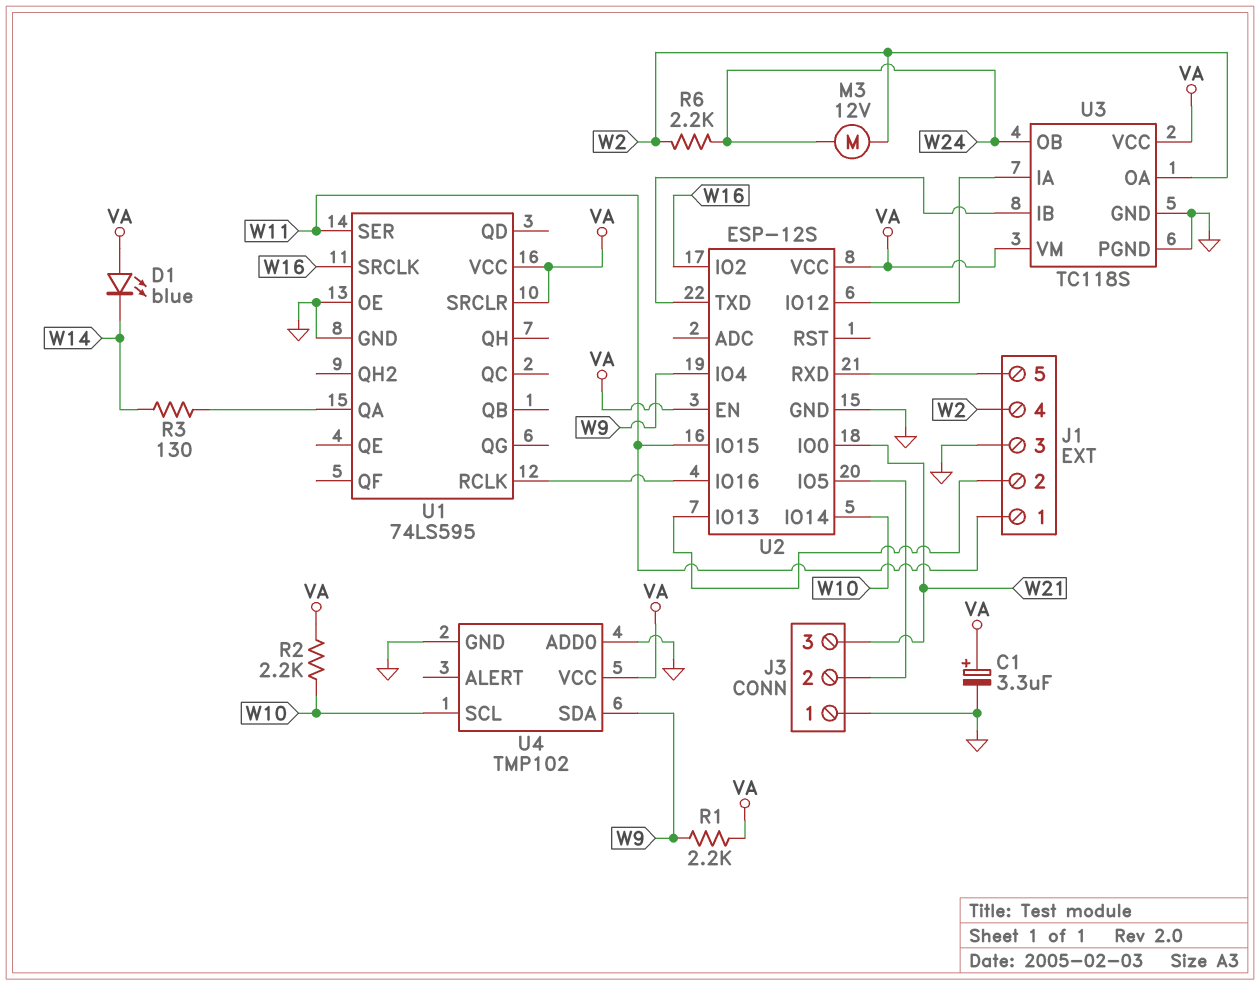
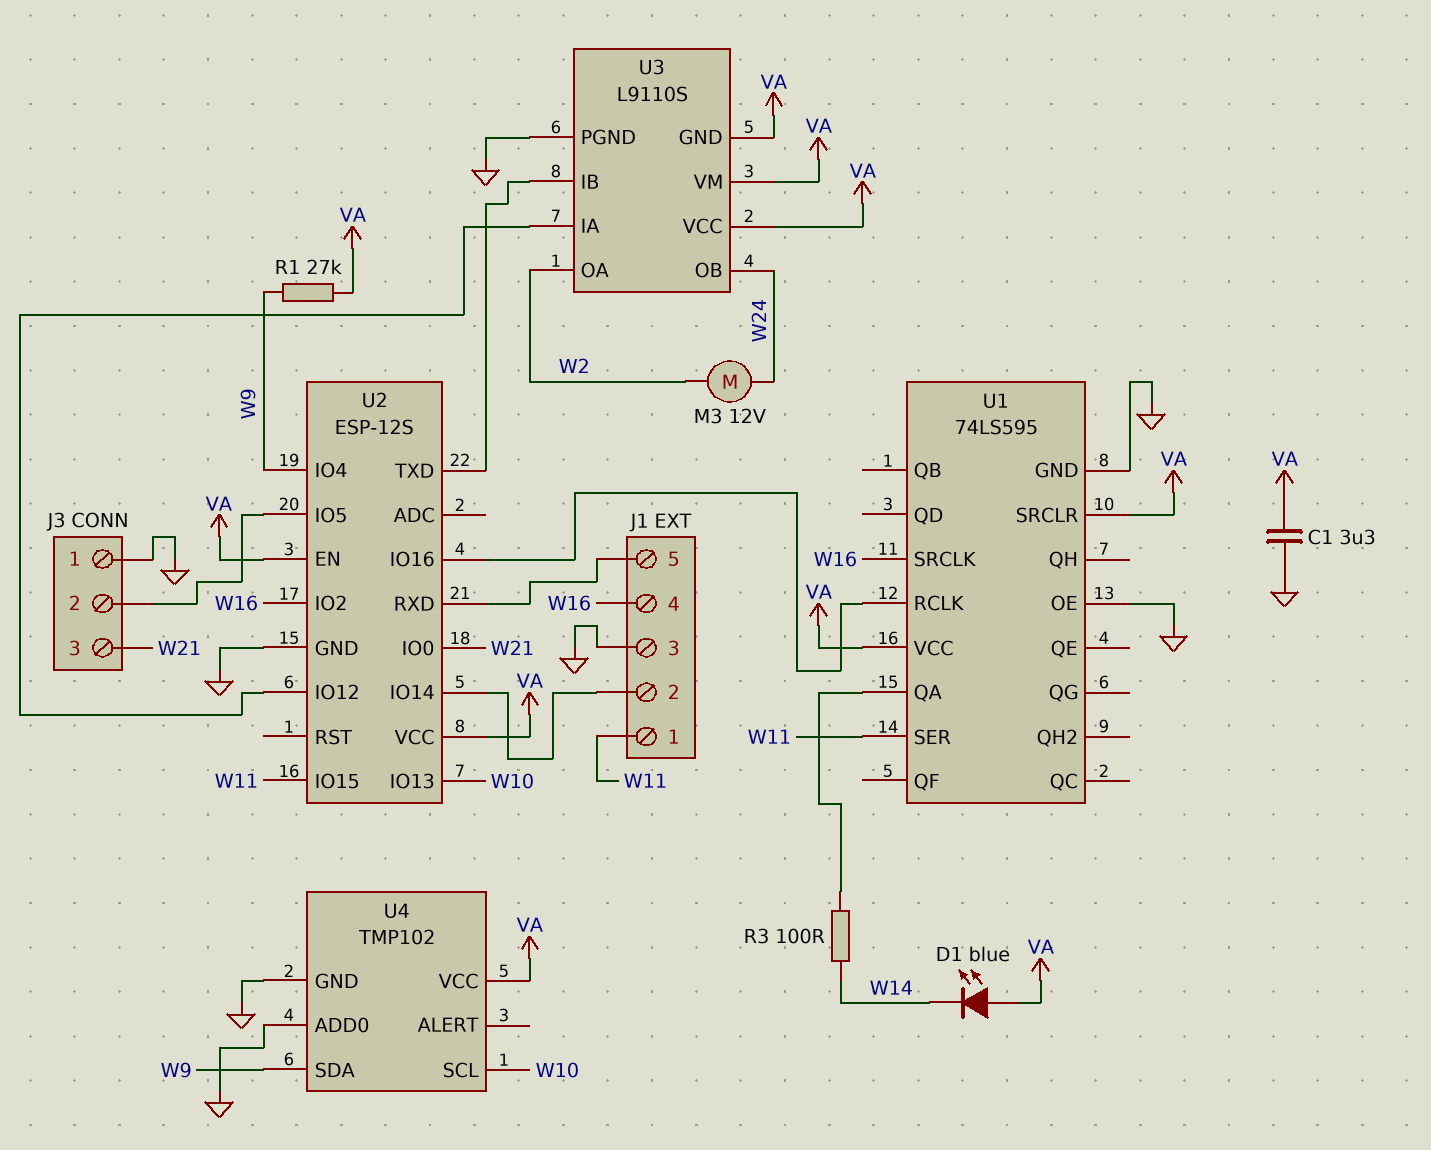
C1: 3.3uF (plus VA, minus GND) -> 3.3uF (GND, VA)
J1 pin 4: W2 -> W16
R1: 2.2k (VA, W9) -> 27k (VA, W9)
R2: 2.2k (VA, W10) -> none
R3: 130 (U1/QA, W14) -> 100 (U1/QA, W14)
R6: 2.2k (W2, W24) -> none
U2 pin IO13: J1/2 -> W10
U2 pin IO14: W10 -> J1/2
U3: TC118S -> L9110S
U3 pin GND: GND -> VA

